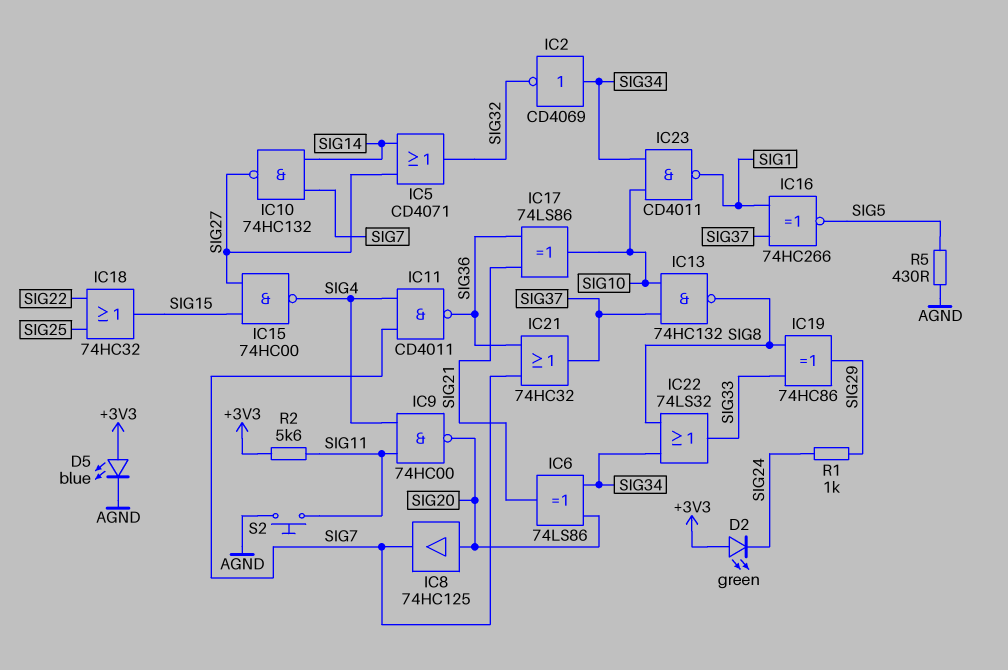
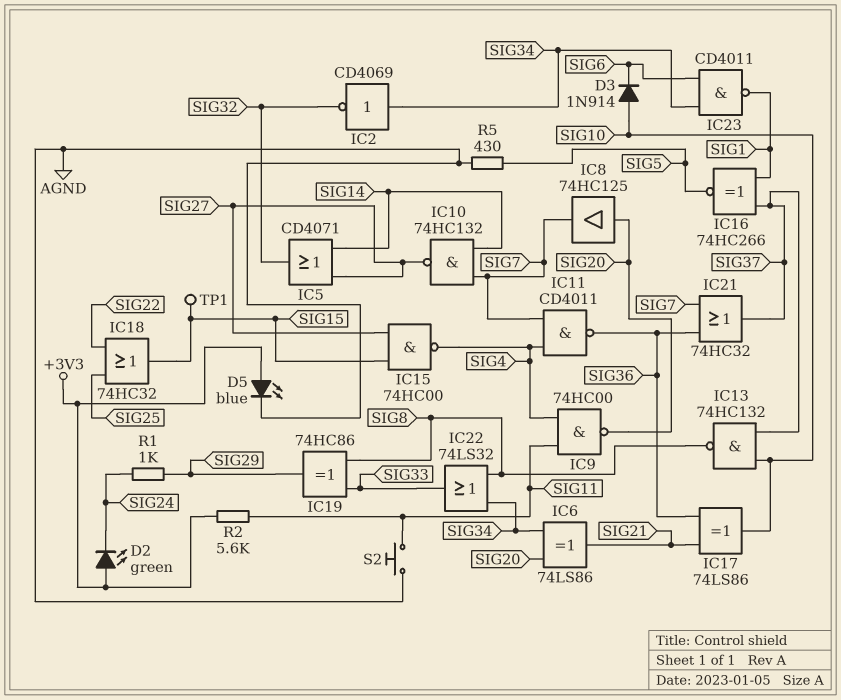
D3: none -> diode 1N914 (A SIG10, K SIG6)
IC23: NAND CD4011 (in SIG10, in SIG34, out SIG1) -> NAND CD4011 (in SIG6, in SIG34, out SIG1)
TP1: none -> test point (SIG15)

